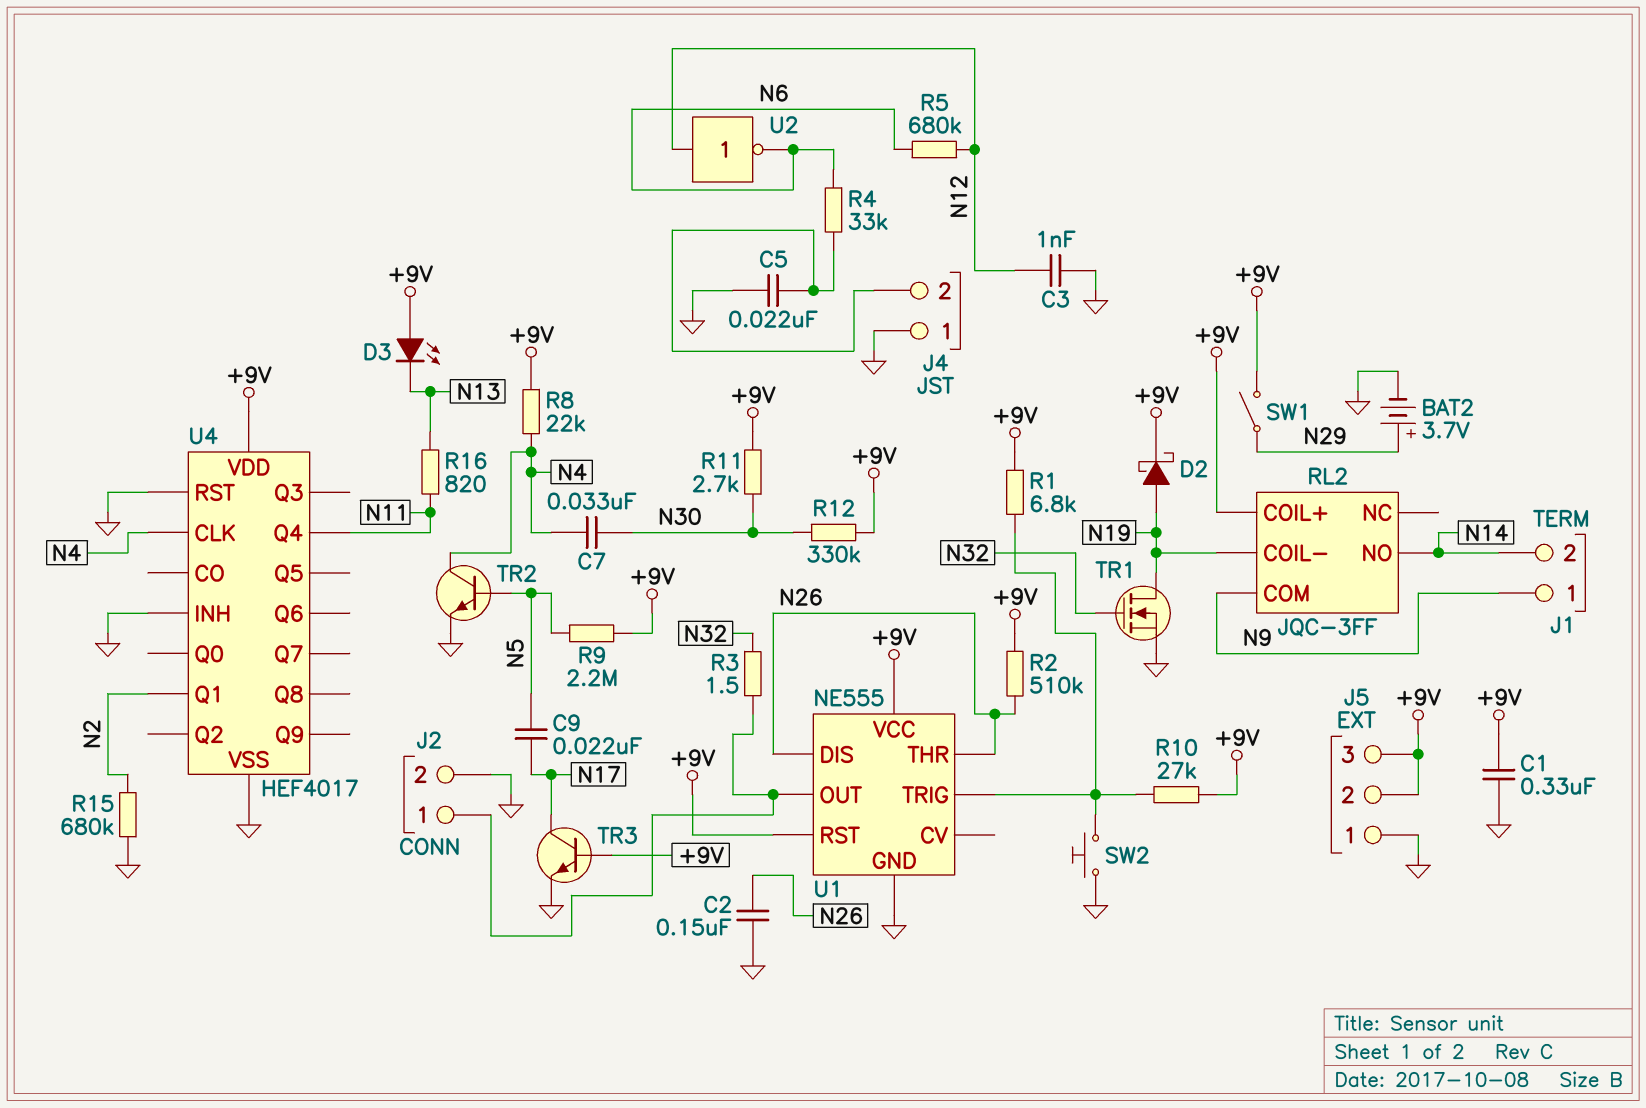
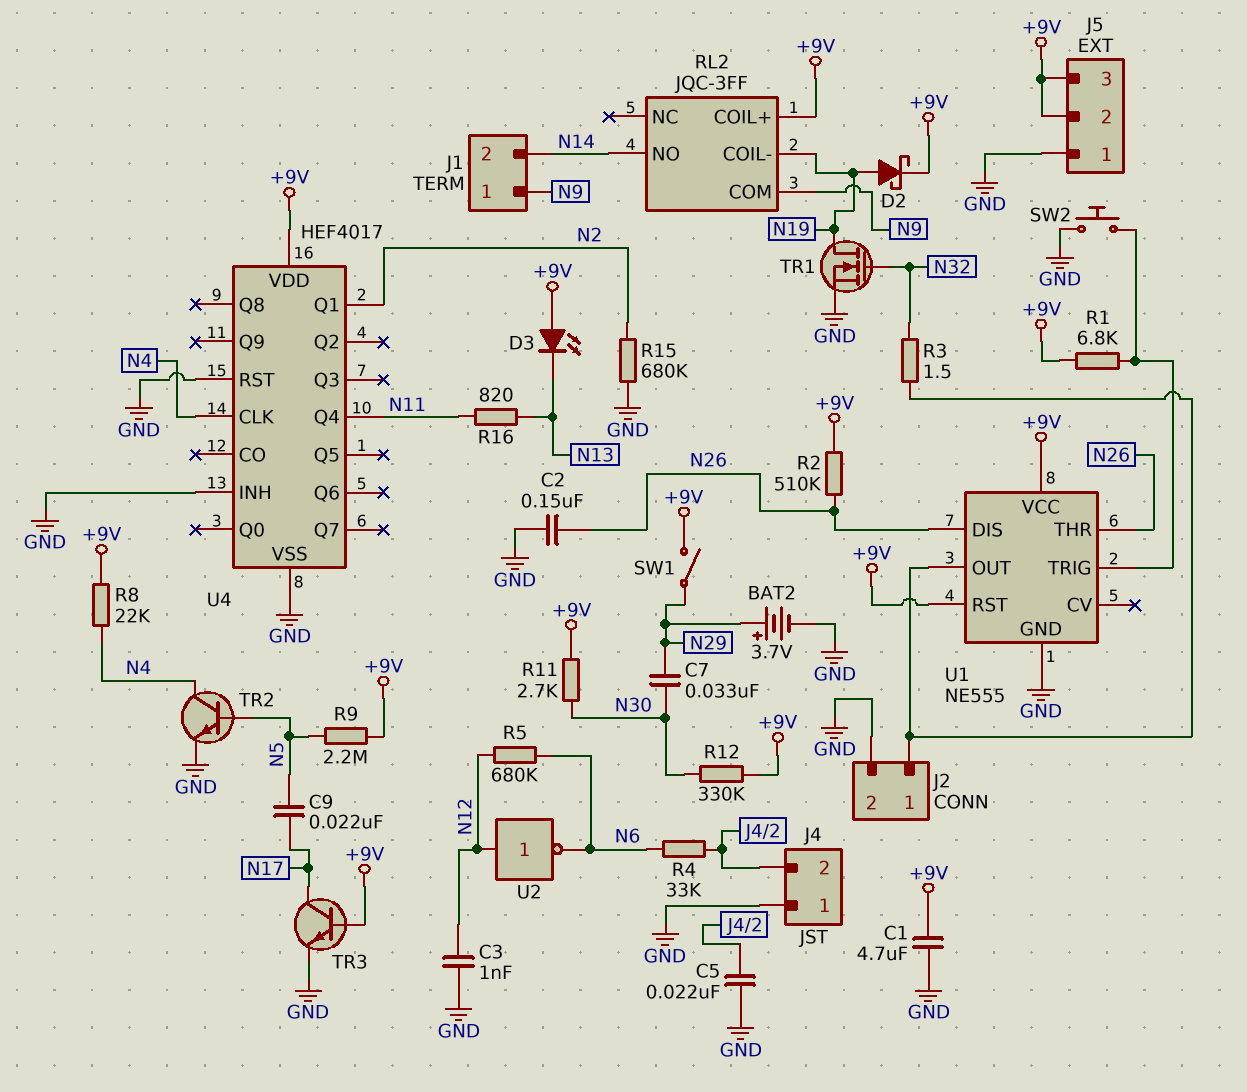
C1: 330nF (+9V, GND) -> 4.7uF (+9V, GND)
C7: 33nF (N4, N30) -> 33nF (N29, N30)
R10: 27k (+9V, U1/TRIG) -> none

